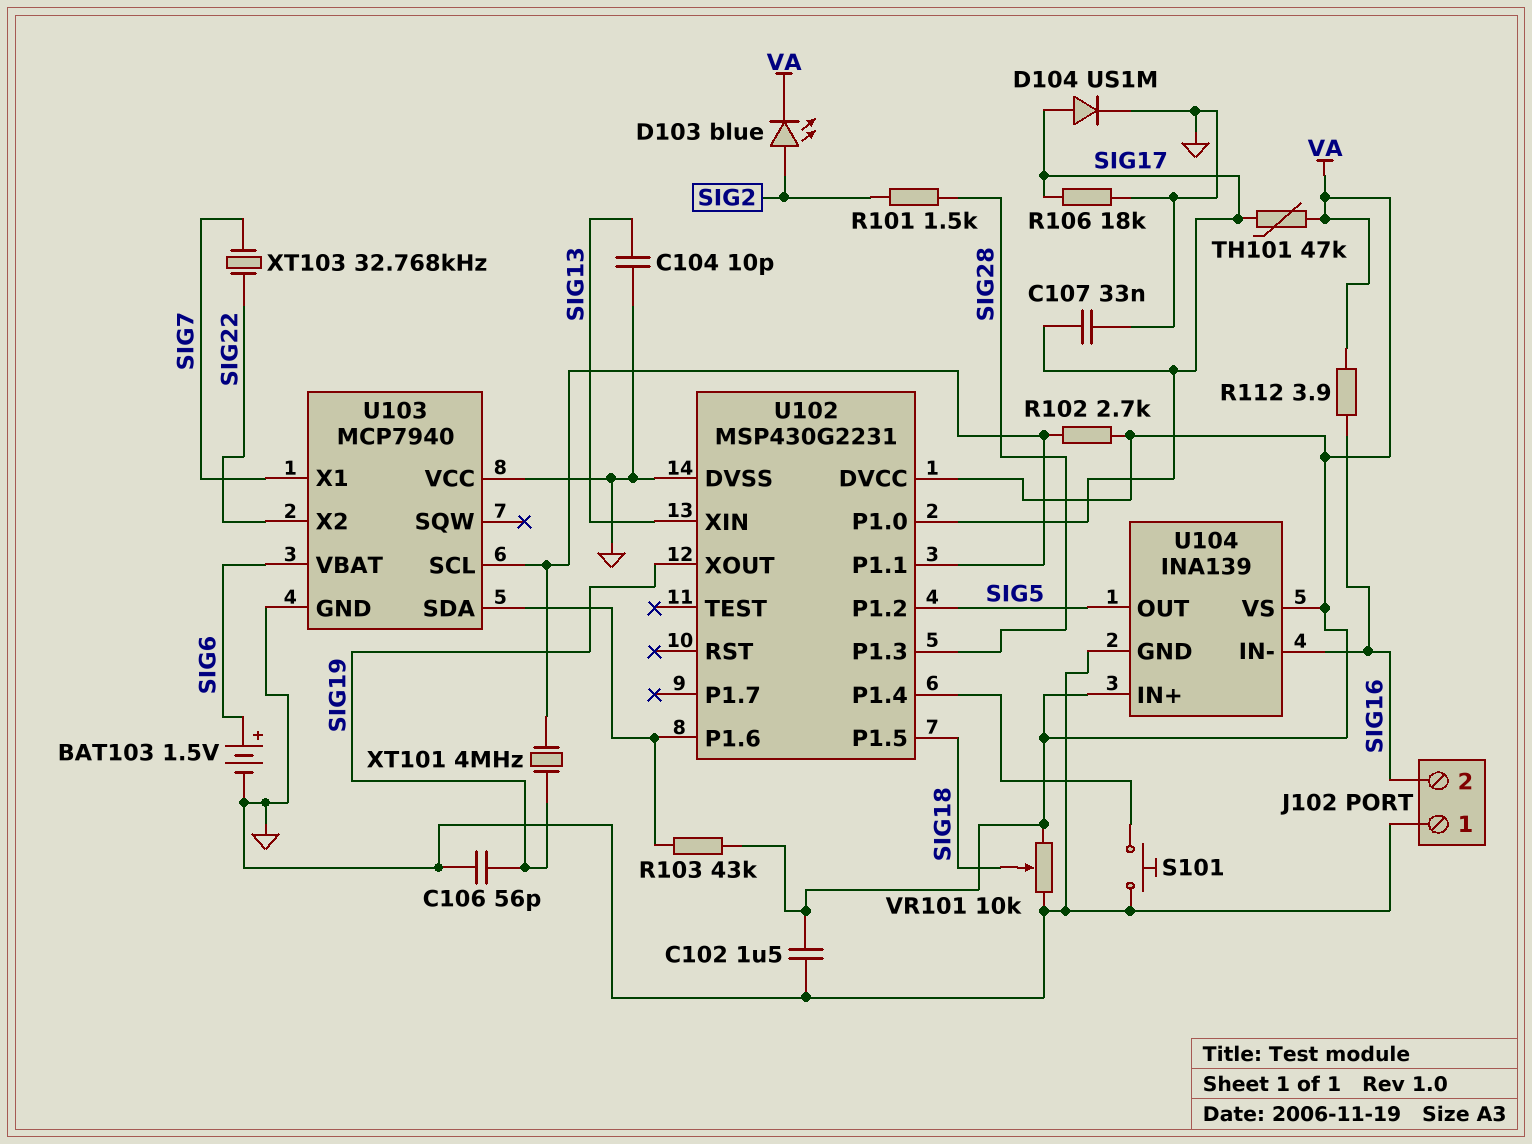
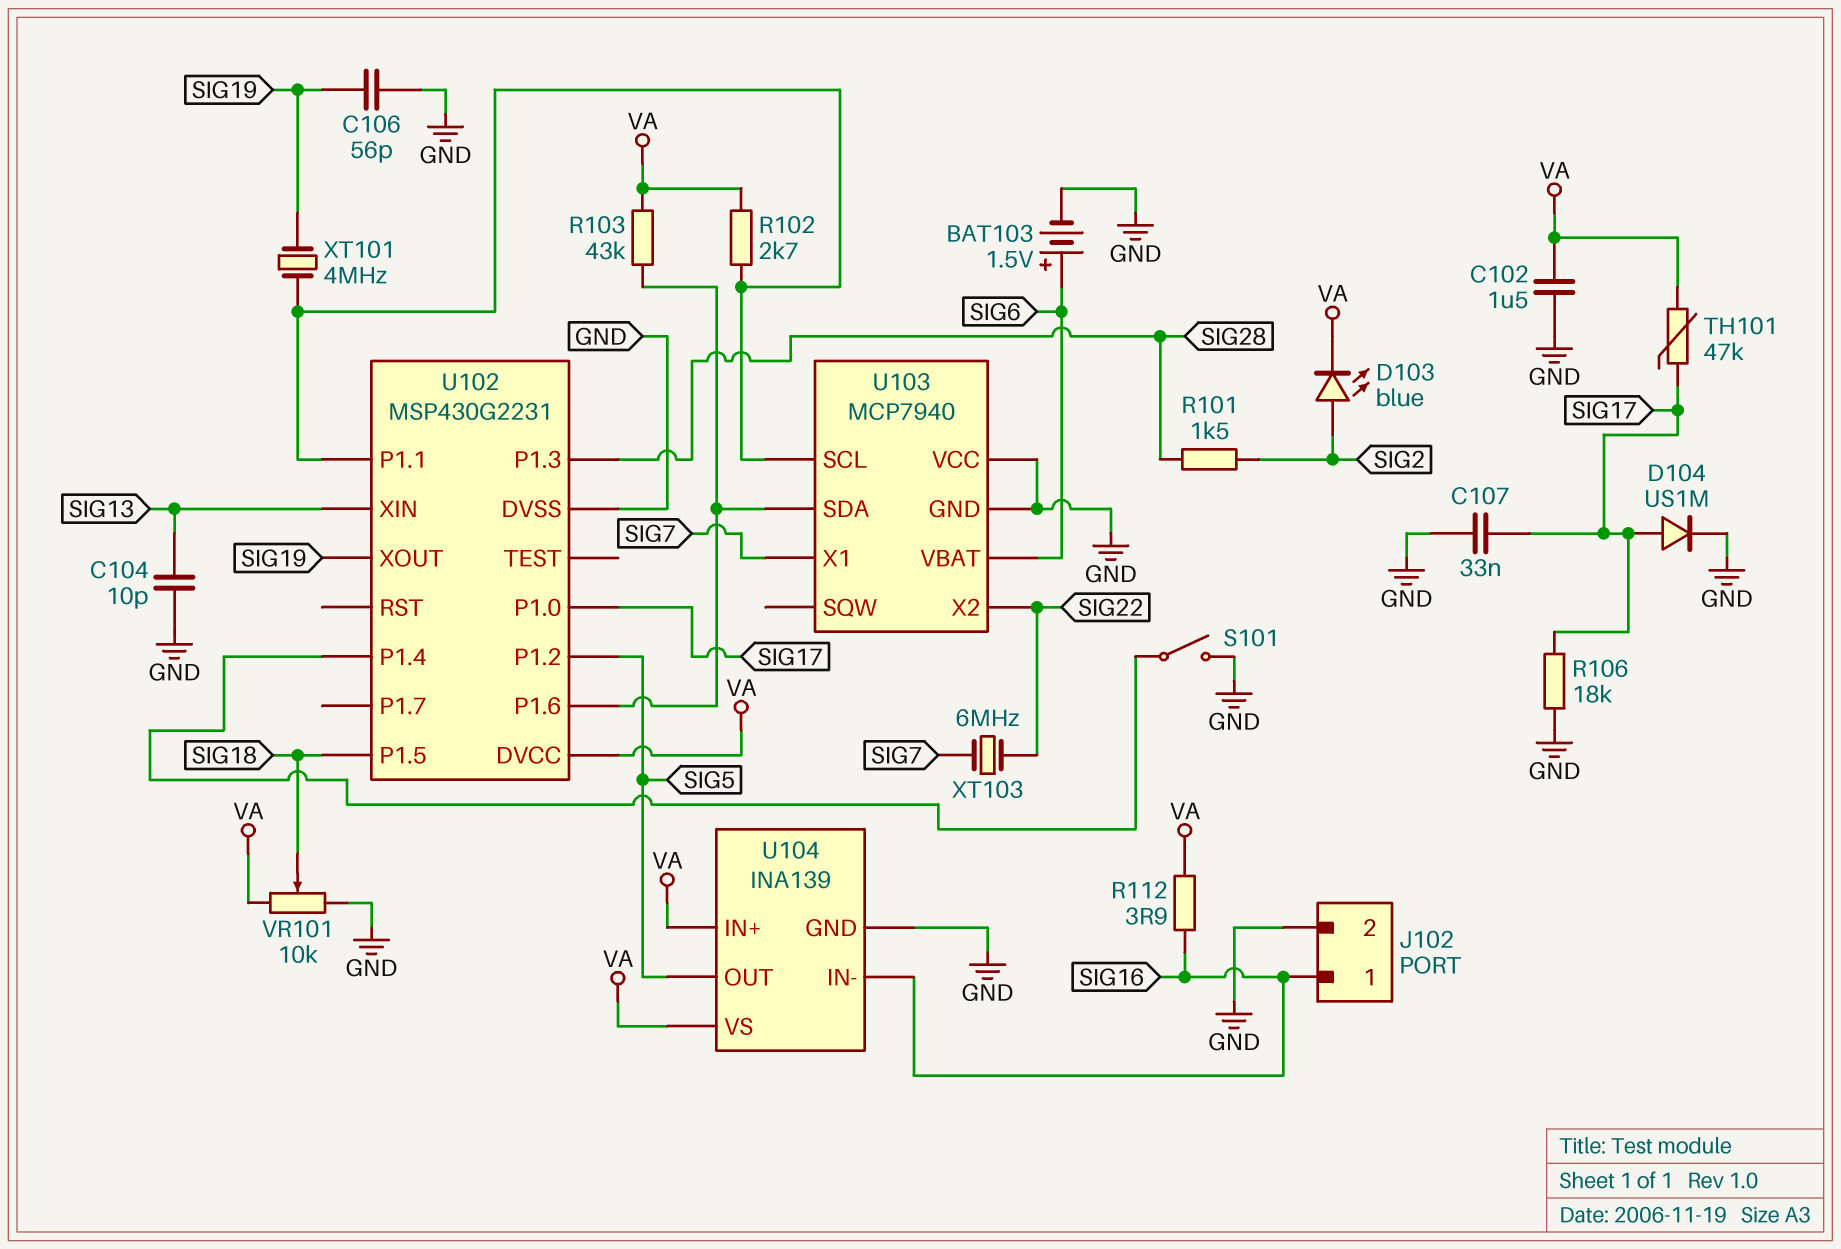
J102 pin 1: GND -> SIG16
J102 pin 2: SIG16 -> GND
S101: button (GND, U102/P1.4) -> switch (GND, U102/P1.4)
XT103: 32.768kHz (SIG7, SIG22) -> 6MHz (SIG7, SIG22)

